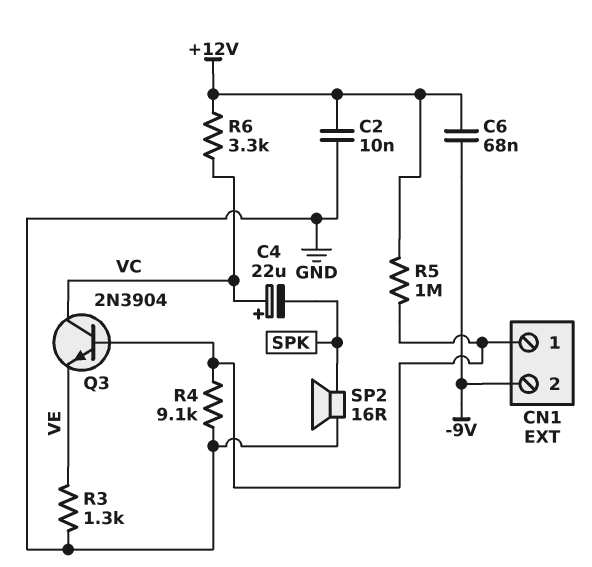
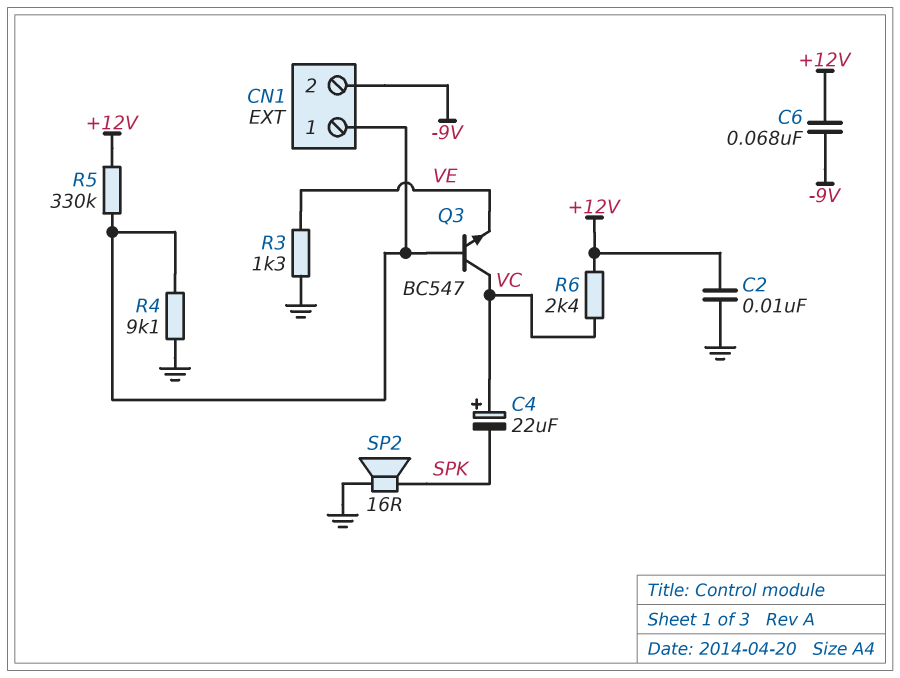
Q3: NPN 2N3904 (B CN1/1, C VC, E VE) -> NPN BC547 (B CN1/1, C VC, E VE)
R5: 1M (+12V, CN1/1) -> 330k (+12V, CN1/1)
R6: 3.3k (+12V, VC) -> 2.4k (+12V, VC)

